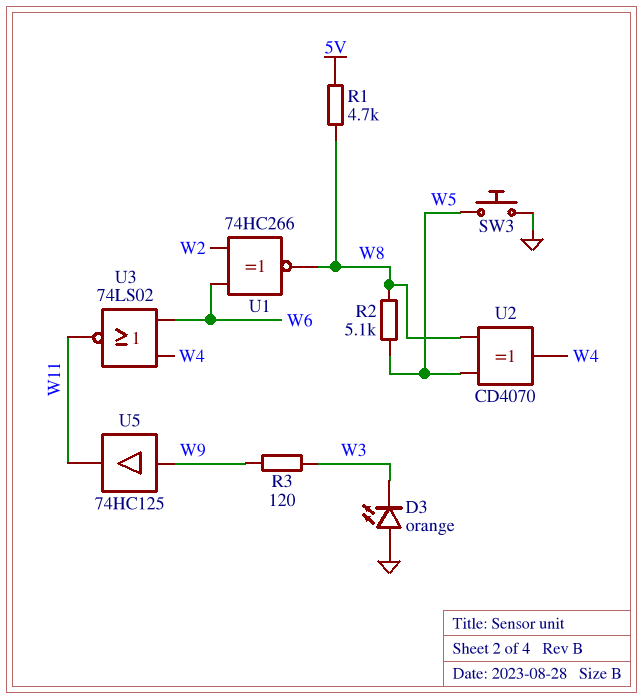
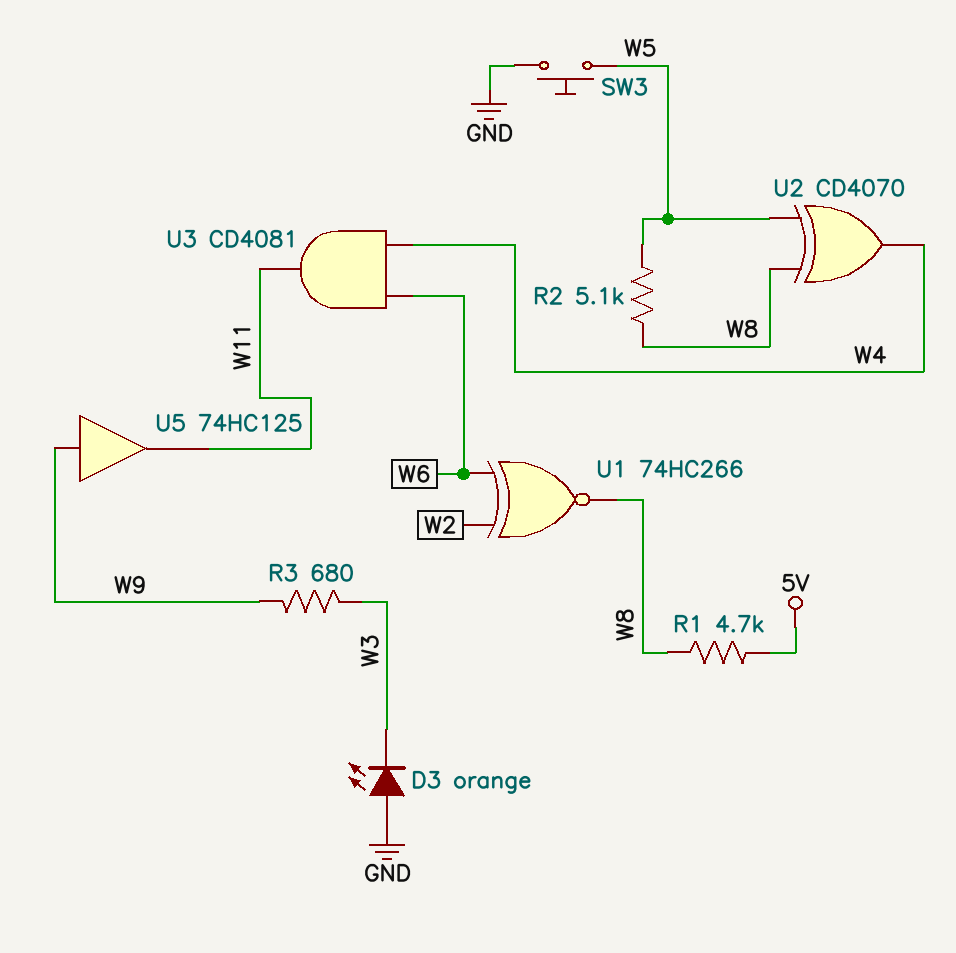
R3: 120 (W3, W9) -> 680 (W3, W9)
U3: NOR 74LS02 (in W4, in W6, out W11) -> AND CD4081 (in W4, in W6, out W11)

